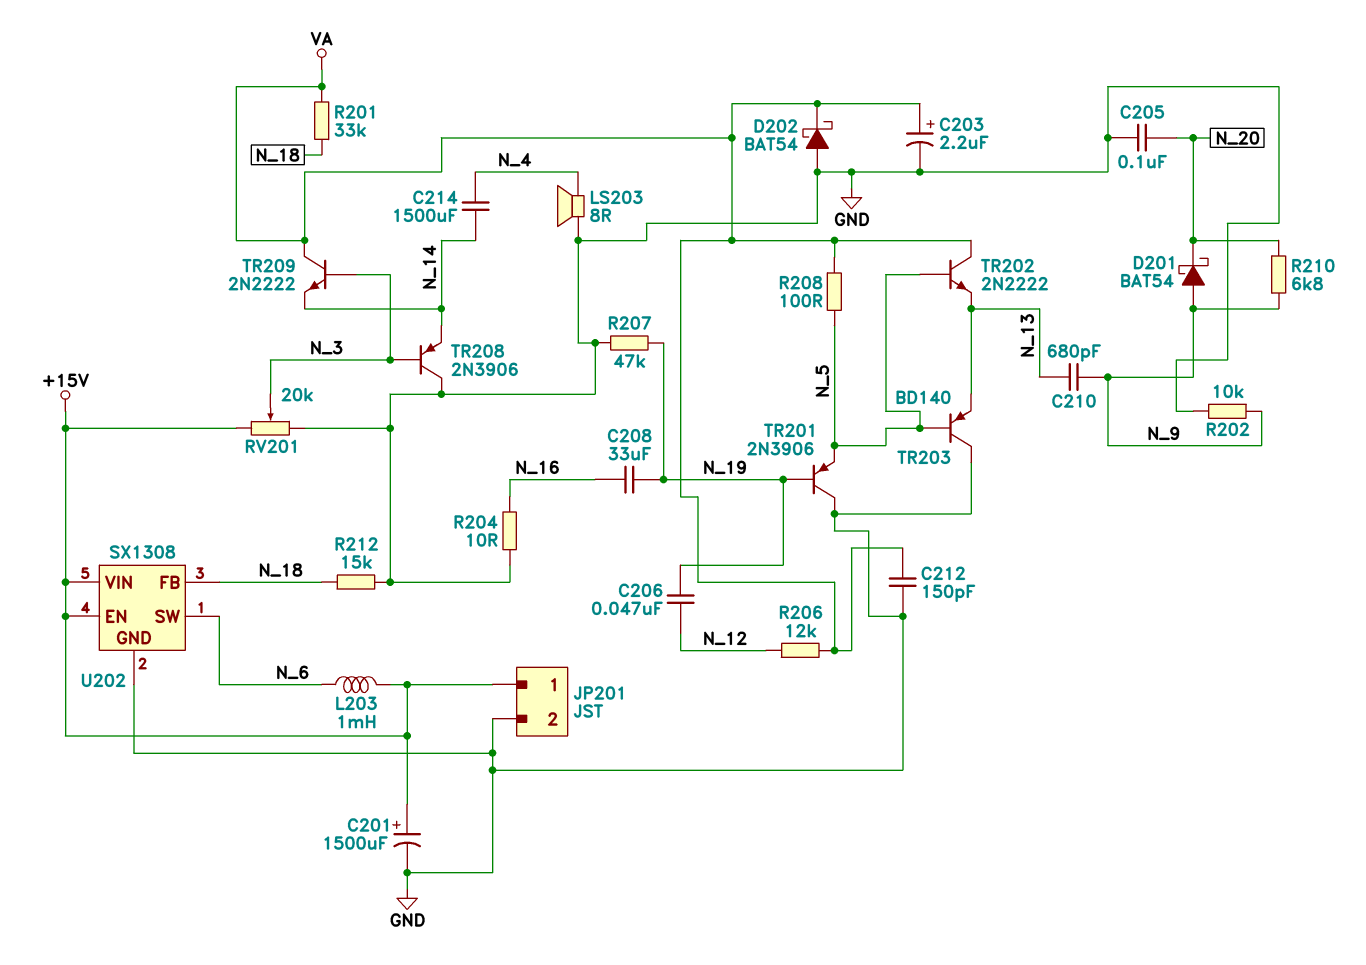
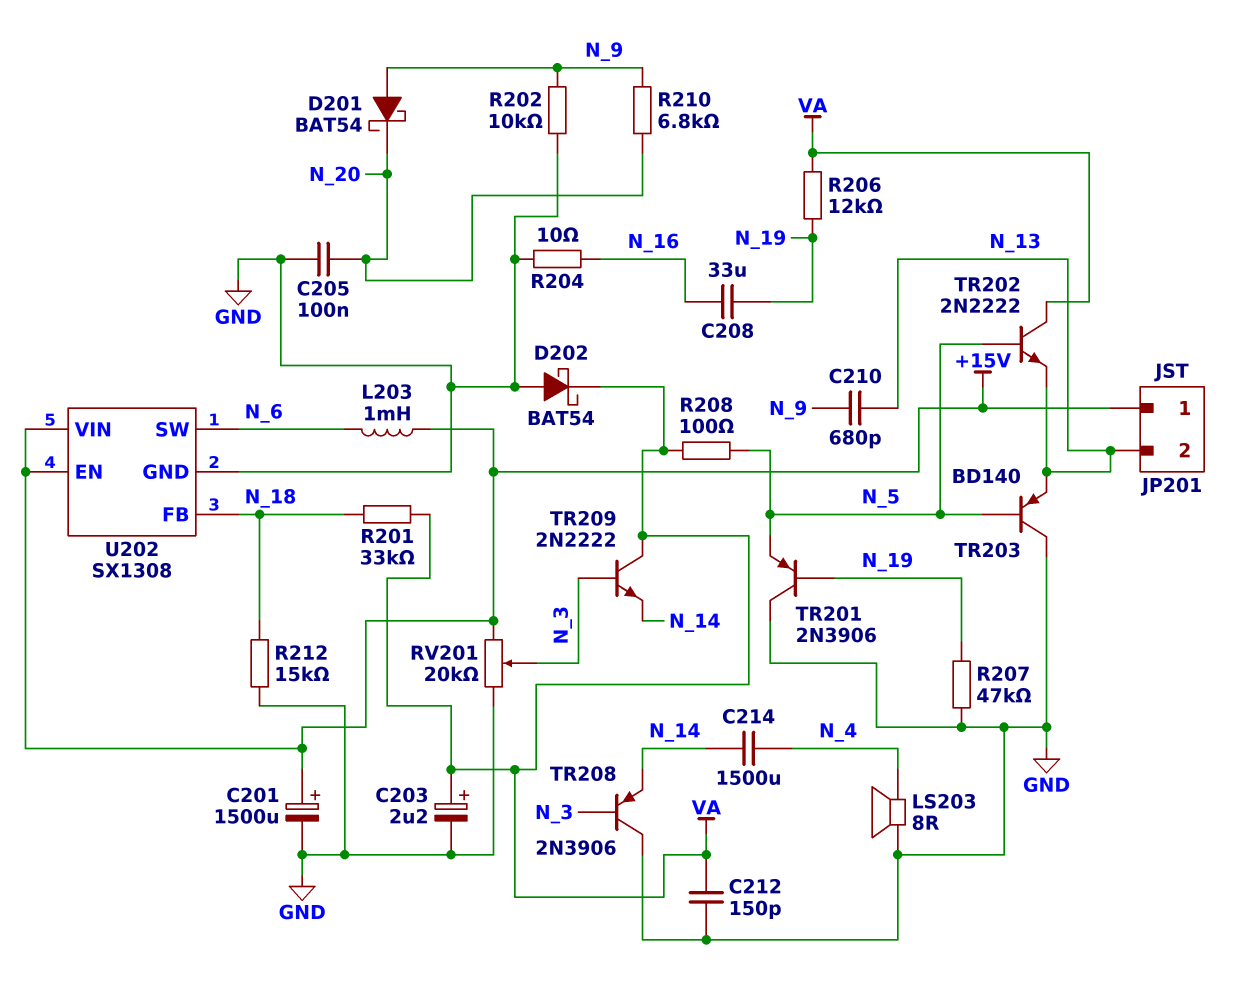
C206: 47nF (N_12, N_19) -> none
JP201 pin 2: GND -> N_13
R206: 12k (N_12, VA) -> 12k (N_19, VA)

